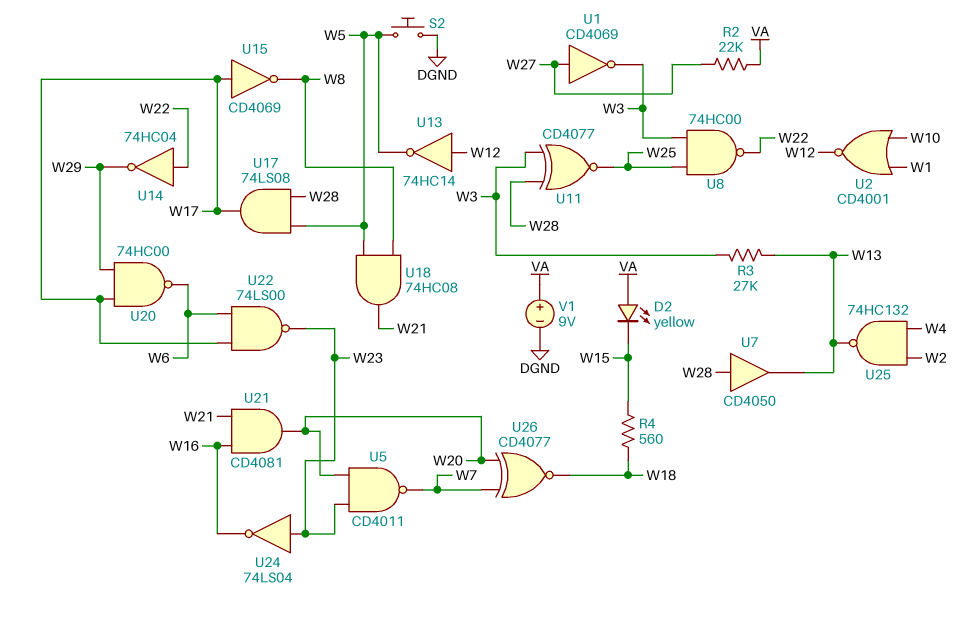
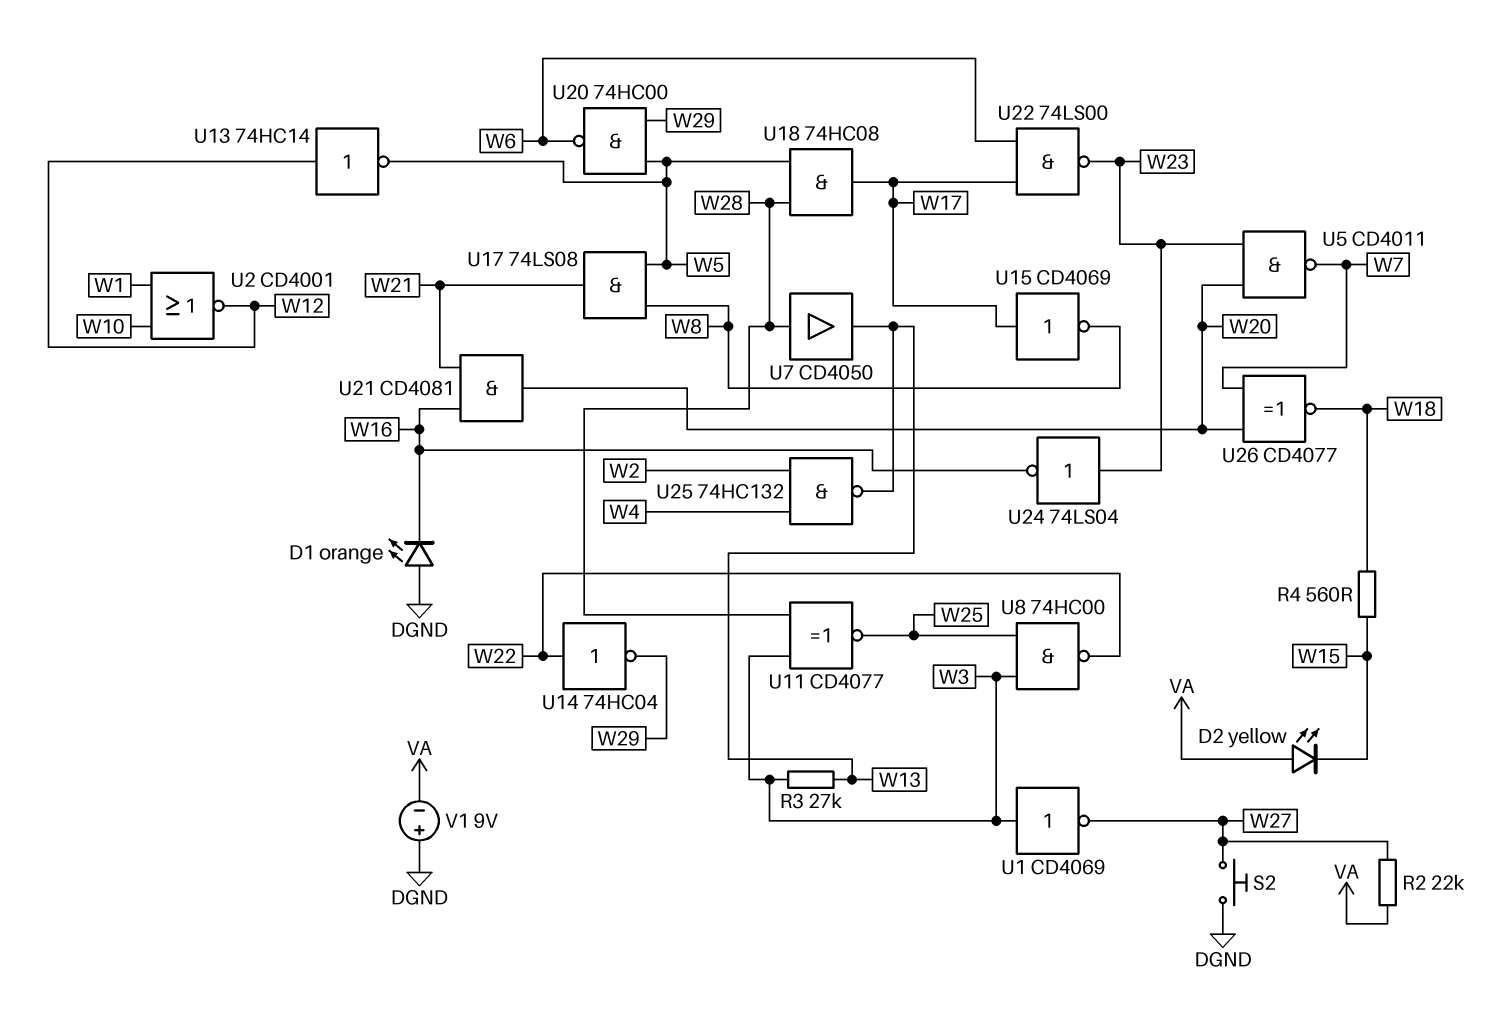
D1: none -> LED orange (A DGND, K W16)
S2: button (DGND, W5) -> button (DGND, W27)
U1: NOT CD4069 (in W27, out W3) -> NOT CD4069 (in W3, out W27)
U17: AND 74LS08 (in W5, in W28, out W17) -> AND 74LS08 (in W5, in W8, out W21)
U18: AND 74HC08 (in W5, in W8, out W21) -> AND 74HC08 (in W5, in W28, out W17)
U20: NAND 74HC00 (in W17, in W29, out W6) -> NAND 74HC00 (in W5, in W29, out W6)
V1: 9V (plus VA, minus DGND) -> 9V (plus DGND, minus VA)

